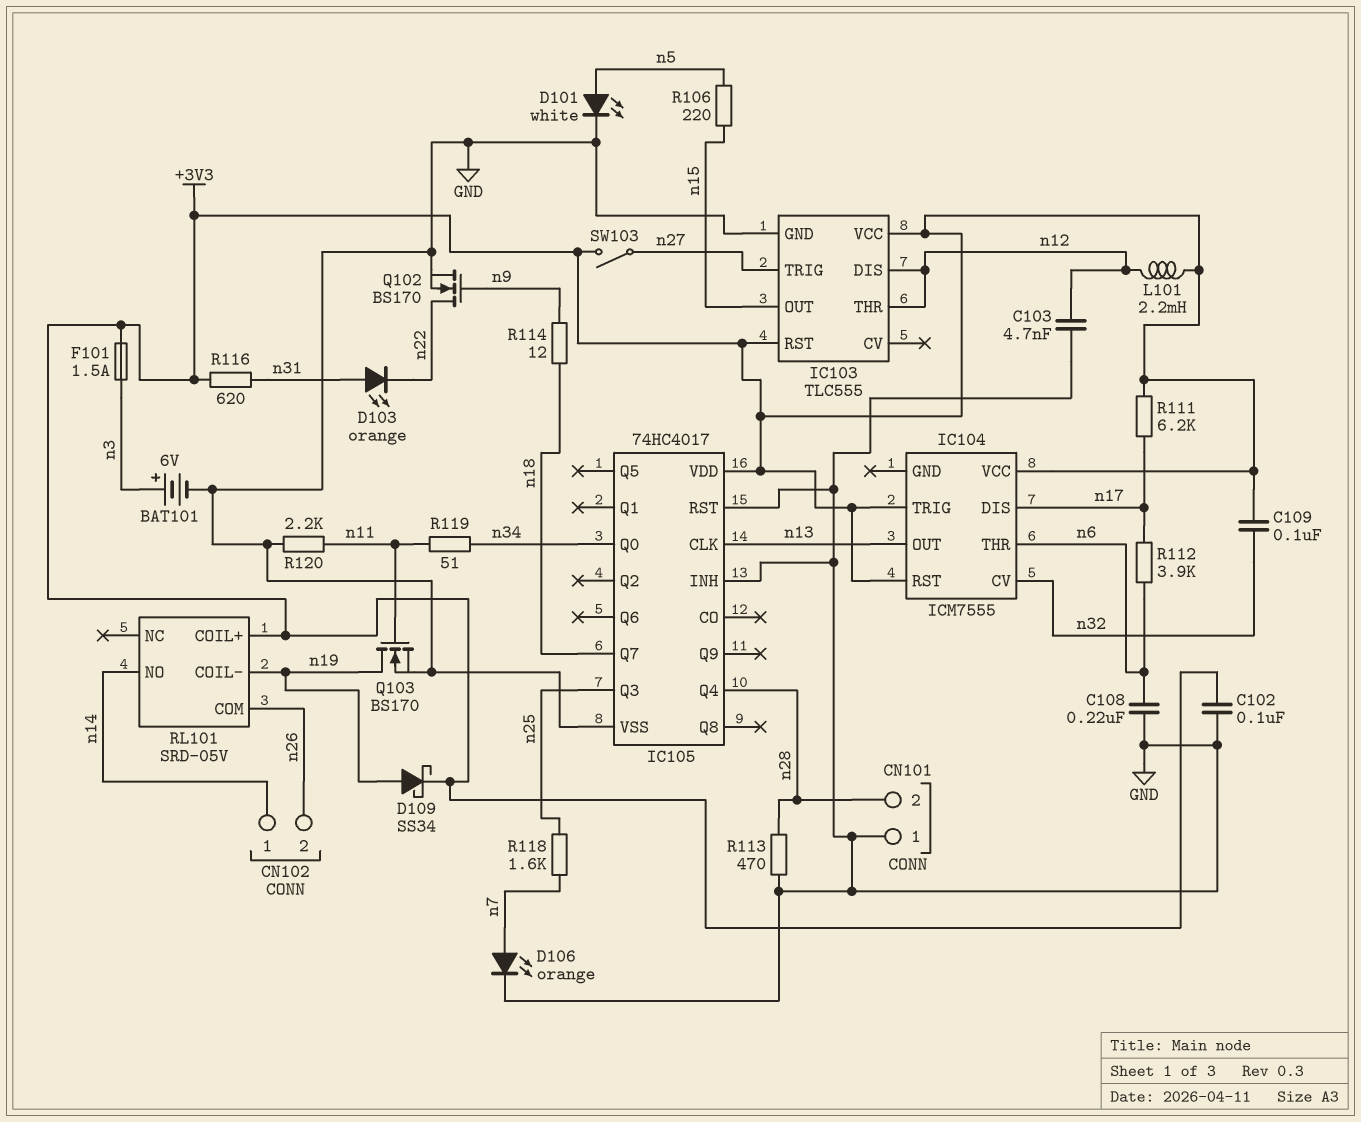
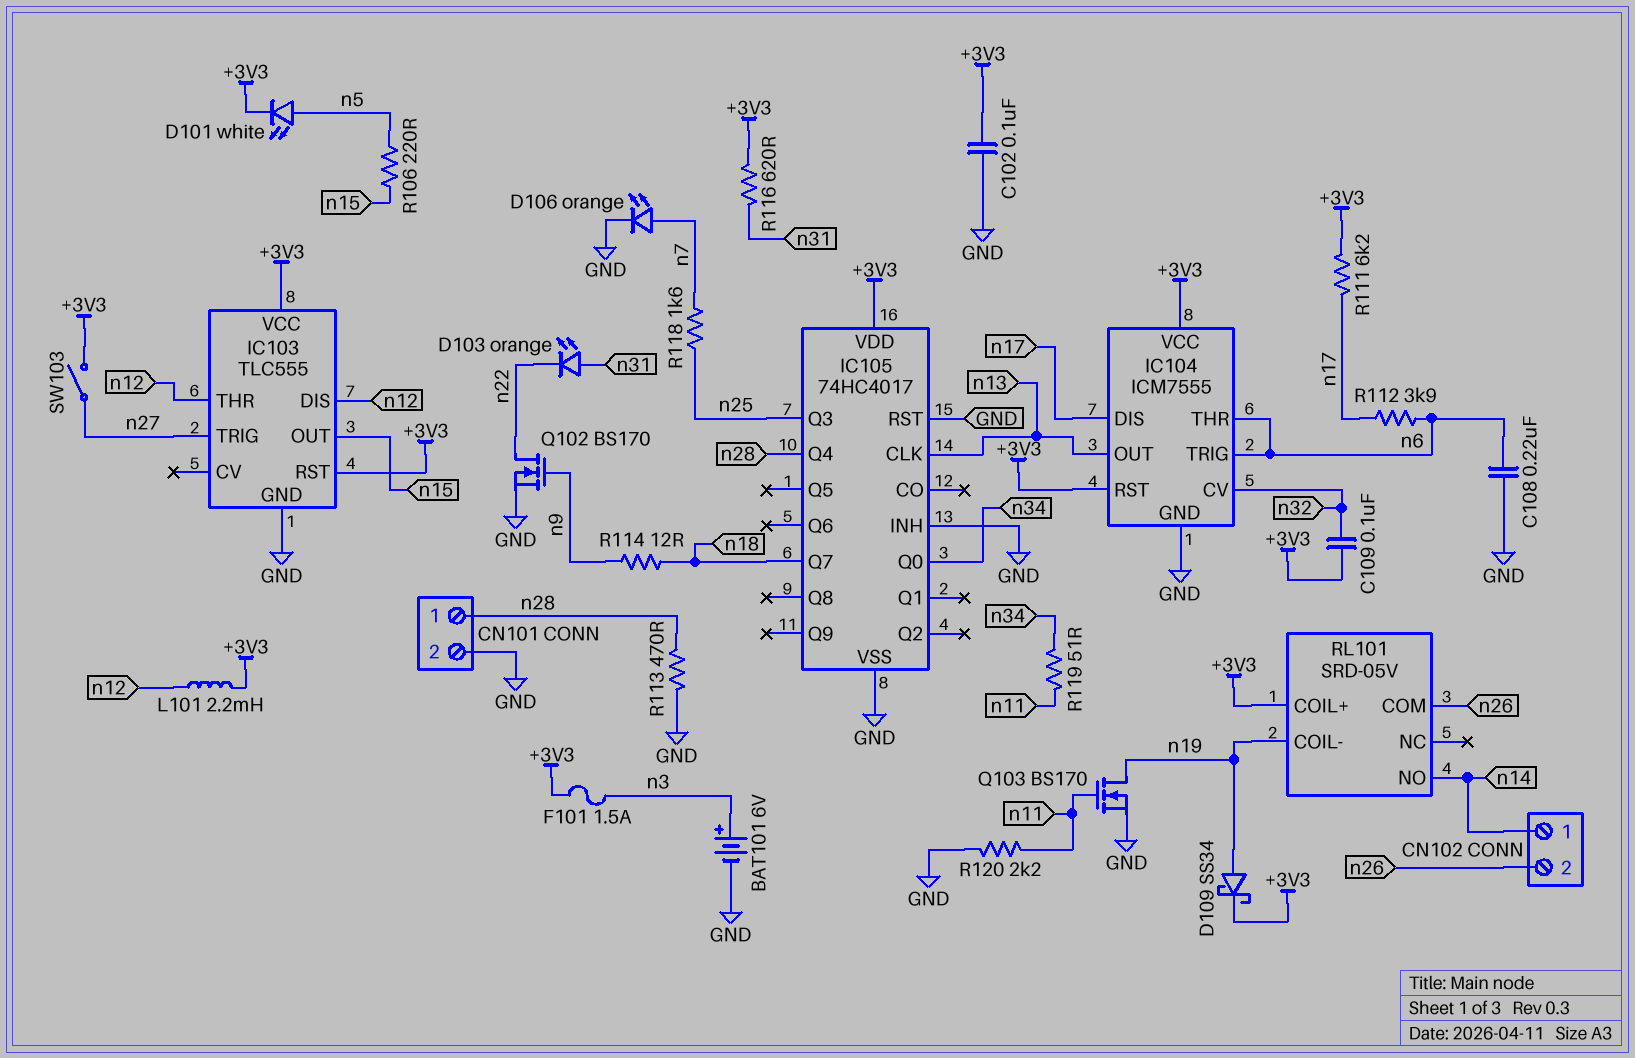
C103: 4.7nF (GND, n12) -> none
CN101 pin 1: GND -> n28
CN101 pin 2: n28 -> GND
D101: LED white (A n5, K GND) -> LED white (A n5, K +3V3)
IC104 pin GND: none -> GND
IC104 pin TRIG: +3V3 -> n6

